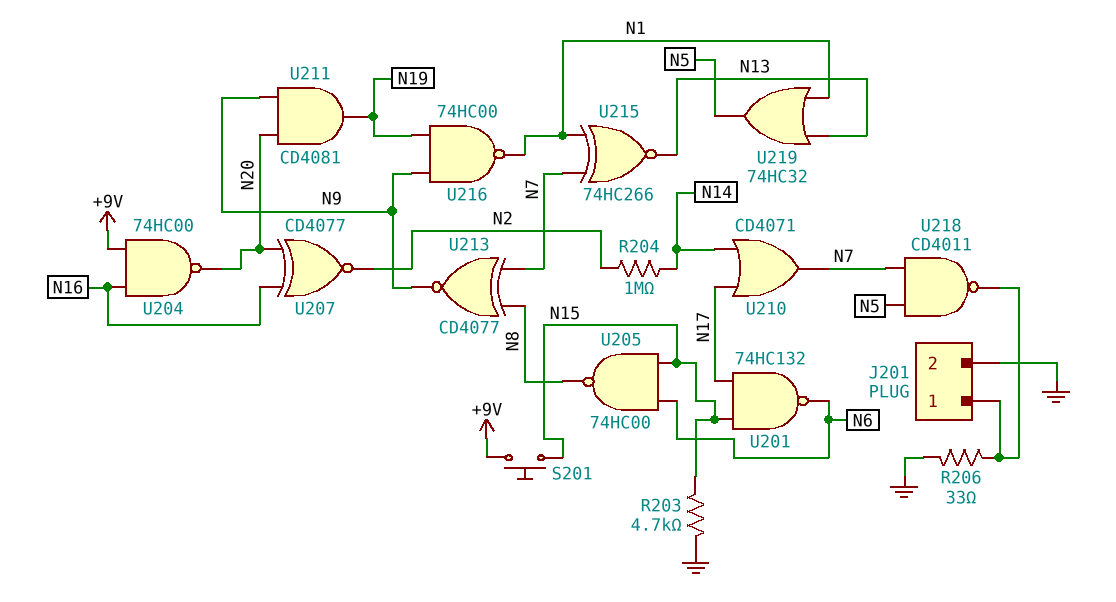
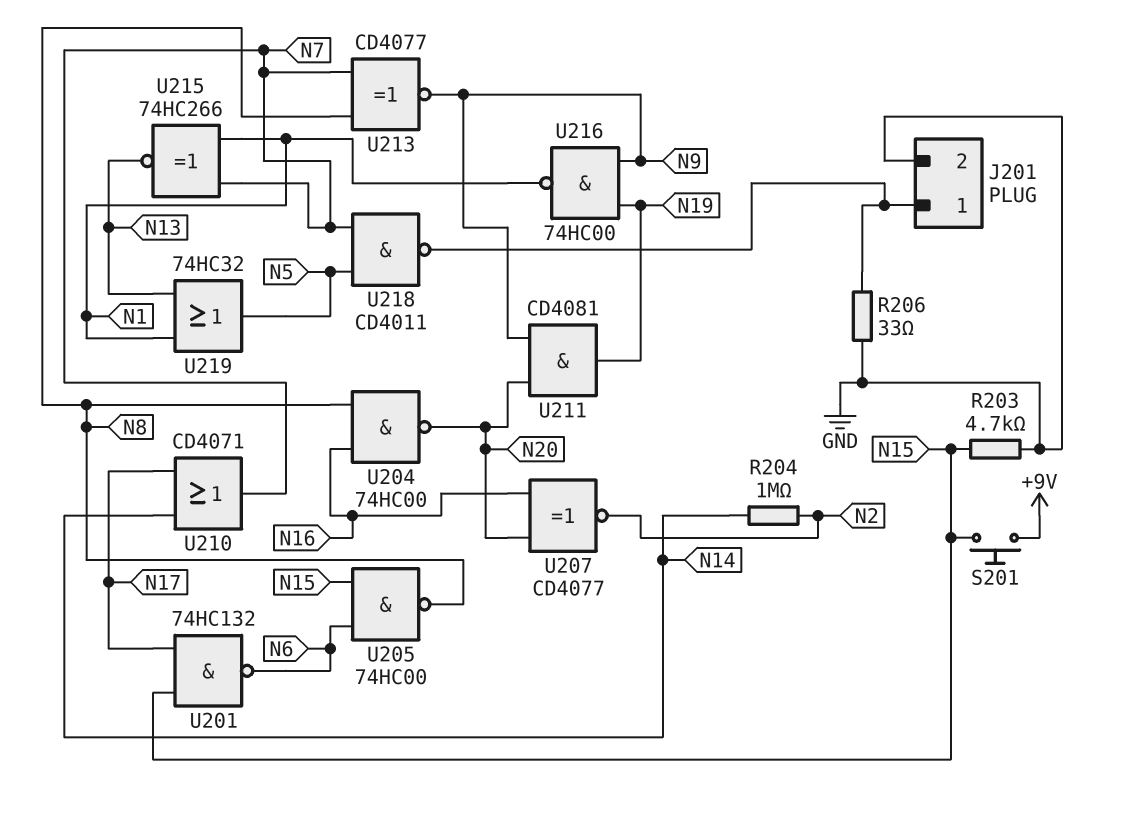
U204: NAND 74HC00 (in +9V, in N16, out N20) -> NAND 74HC00 (in N8, in N16, out N20)

